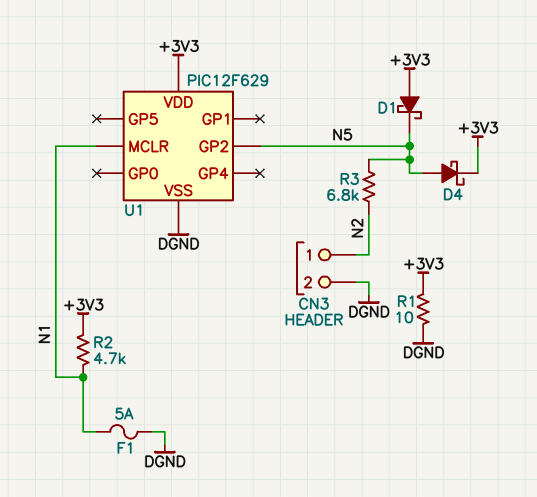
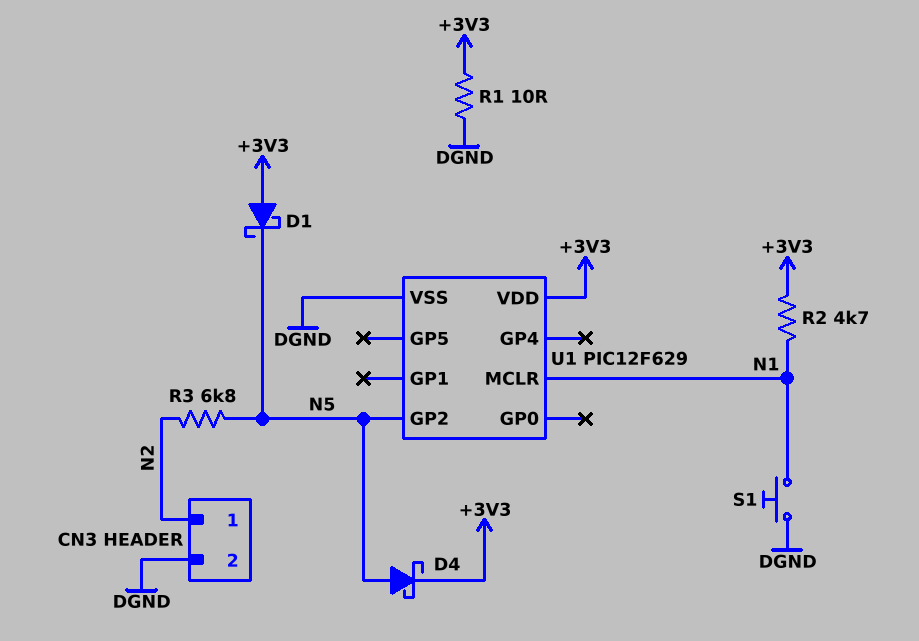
F1: 5A (DGND, N1) -> none
S1: none -> button (DGND, N1)

